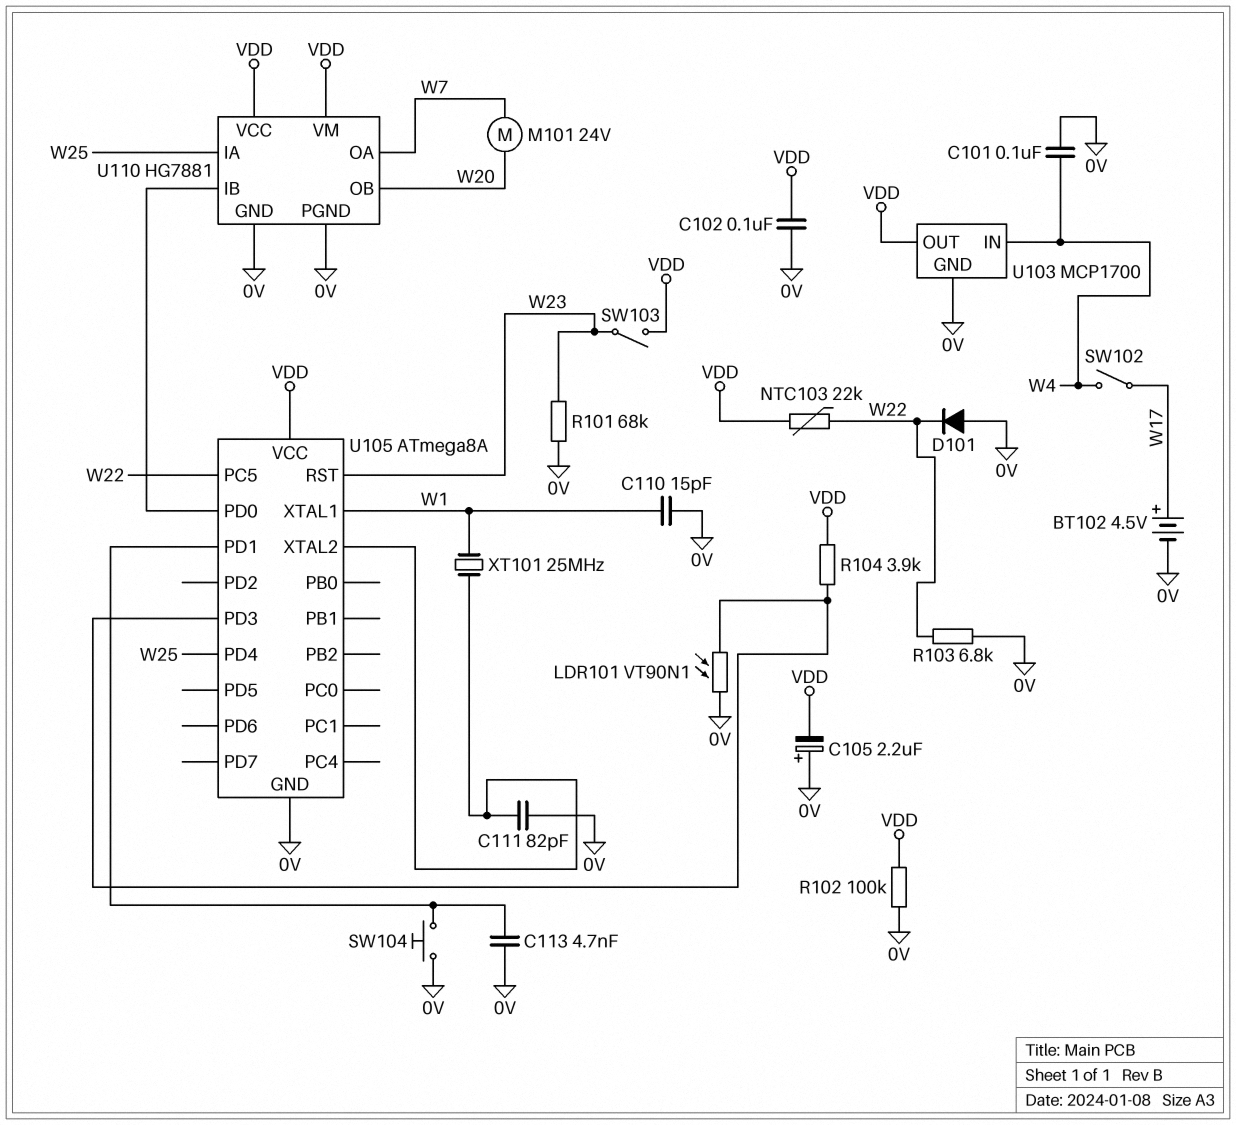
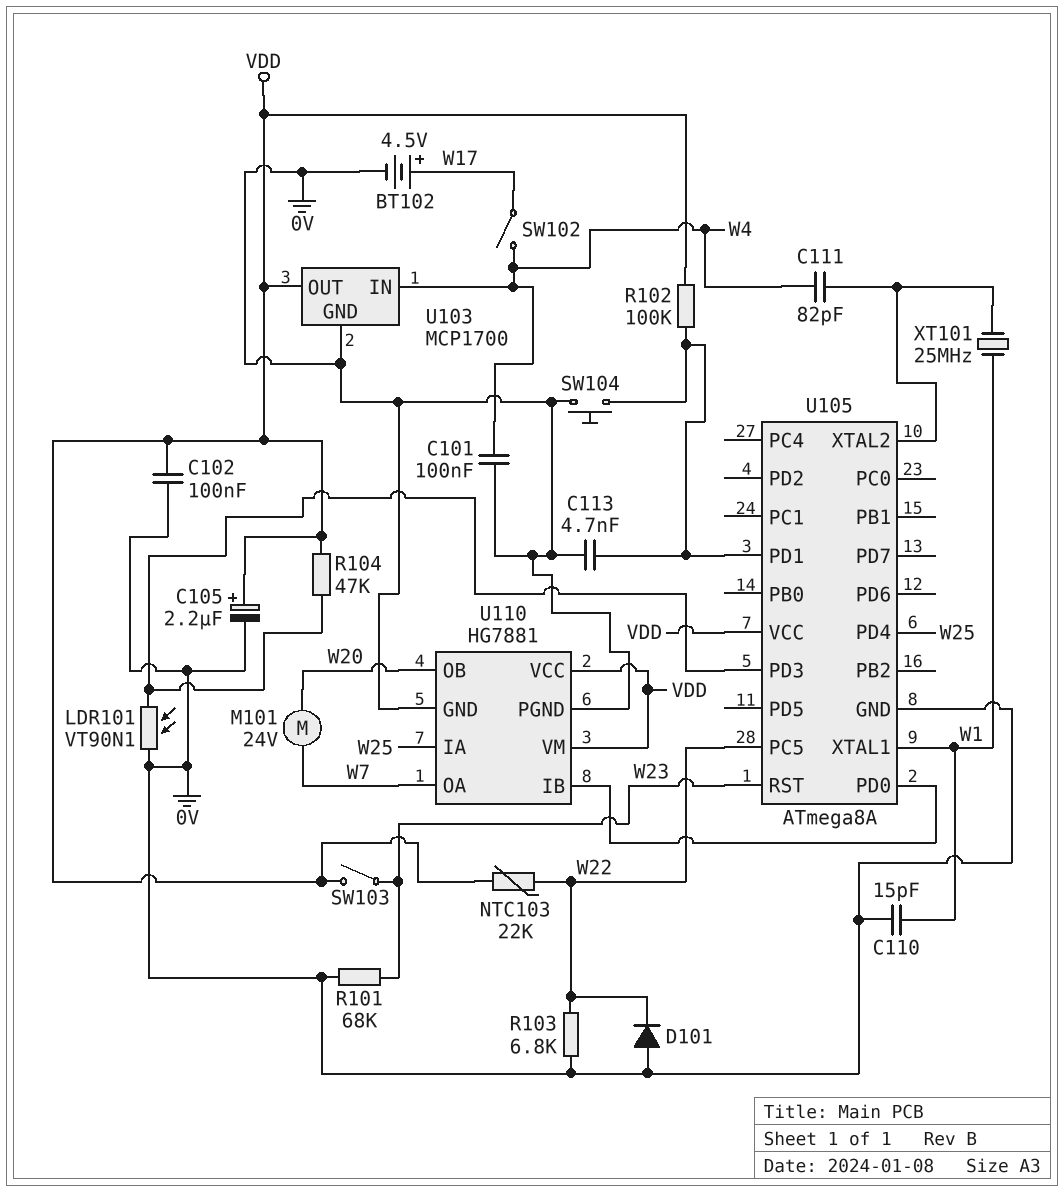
C105: 2.2uF (plus 0V, minus VDD) -> 2.2uF (plus VDD, minus 0V)
C111: 82pF (0V, U105/XTAL2) -> 82pF (U105/XTAL2, W4)
R102: 100k (0V, VDD) -> 100k (U105/PD1, VDD)
R104: 3.9k (U105/PD3, VDD) -> 47k (U105/PD3, VDD)

